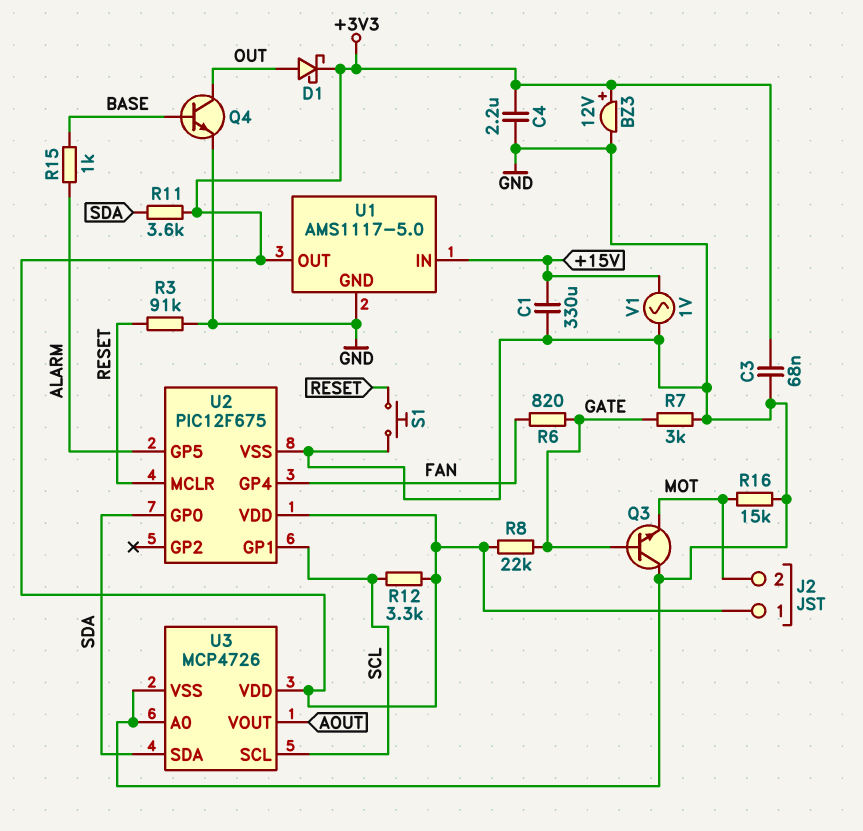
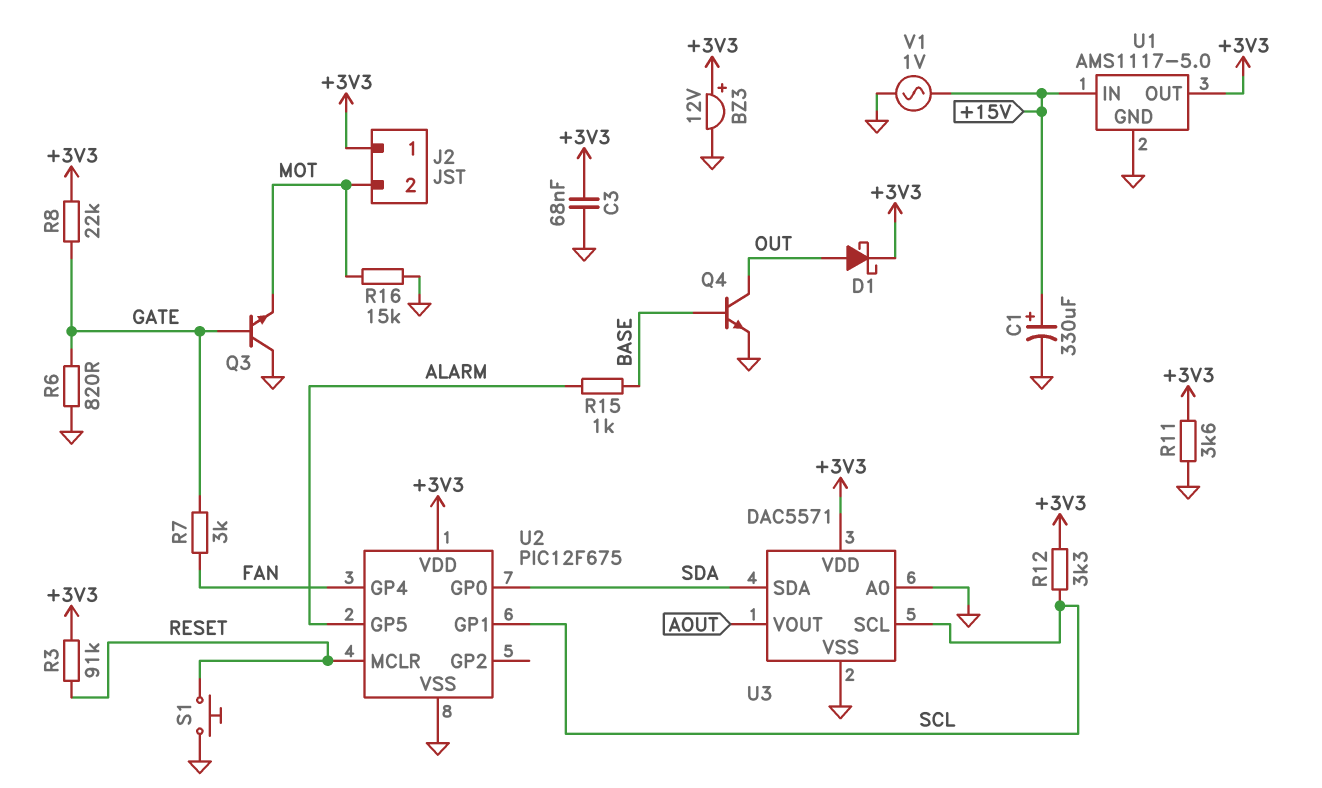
C1: 330uF (+15V, GND) -> 330uF (plus +15V, minus GND)
C4: 2.2uF (+3V3, GND) -> none
R3: 91k (GND, RESET) -> 91k (+3V3, RESET)
R6: 820 (FAN, GATE) -> 820 (GATE, GND)
R7: 3k (GATE, GND) -> 3k (FAN, GATE)
R11: 3.6k (+3V3, SDA) -> 3.6k (+3V3, GND)
U3: MCP4726 -> DAC5571

